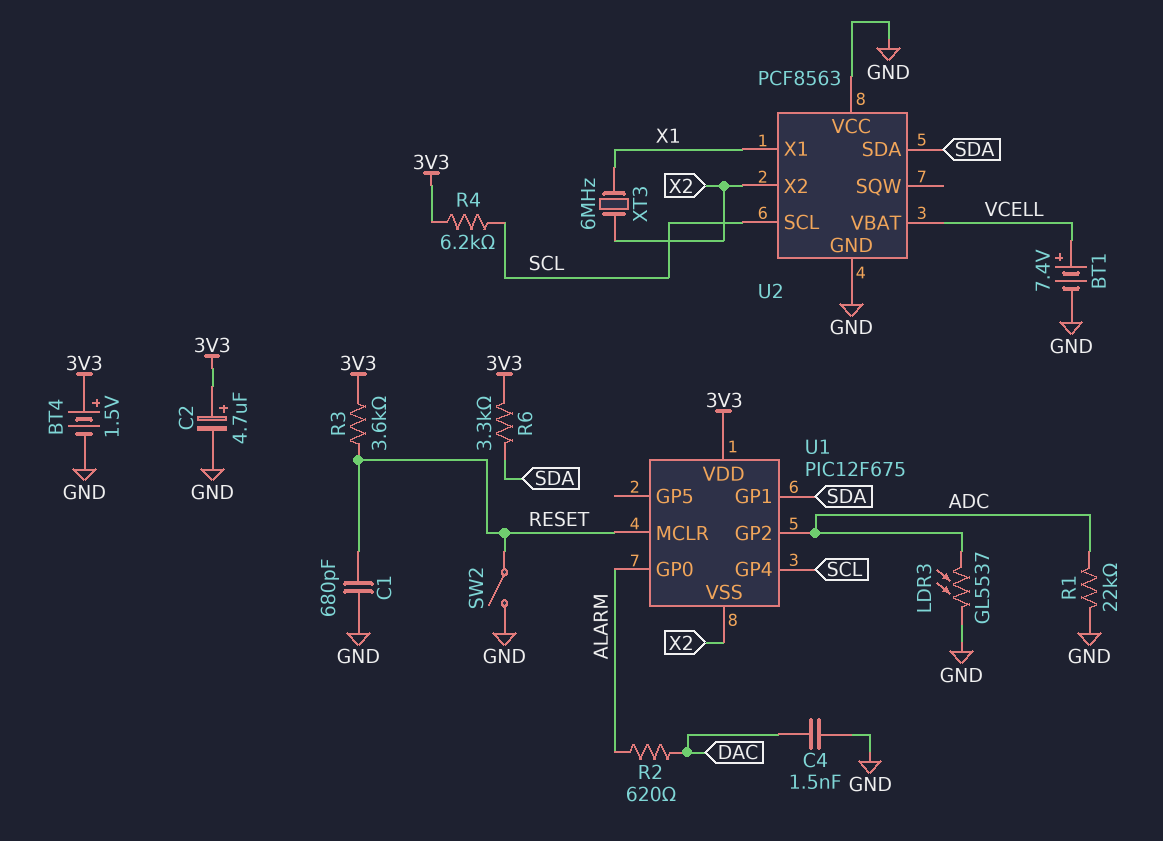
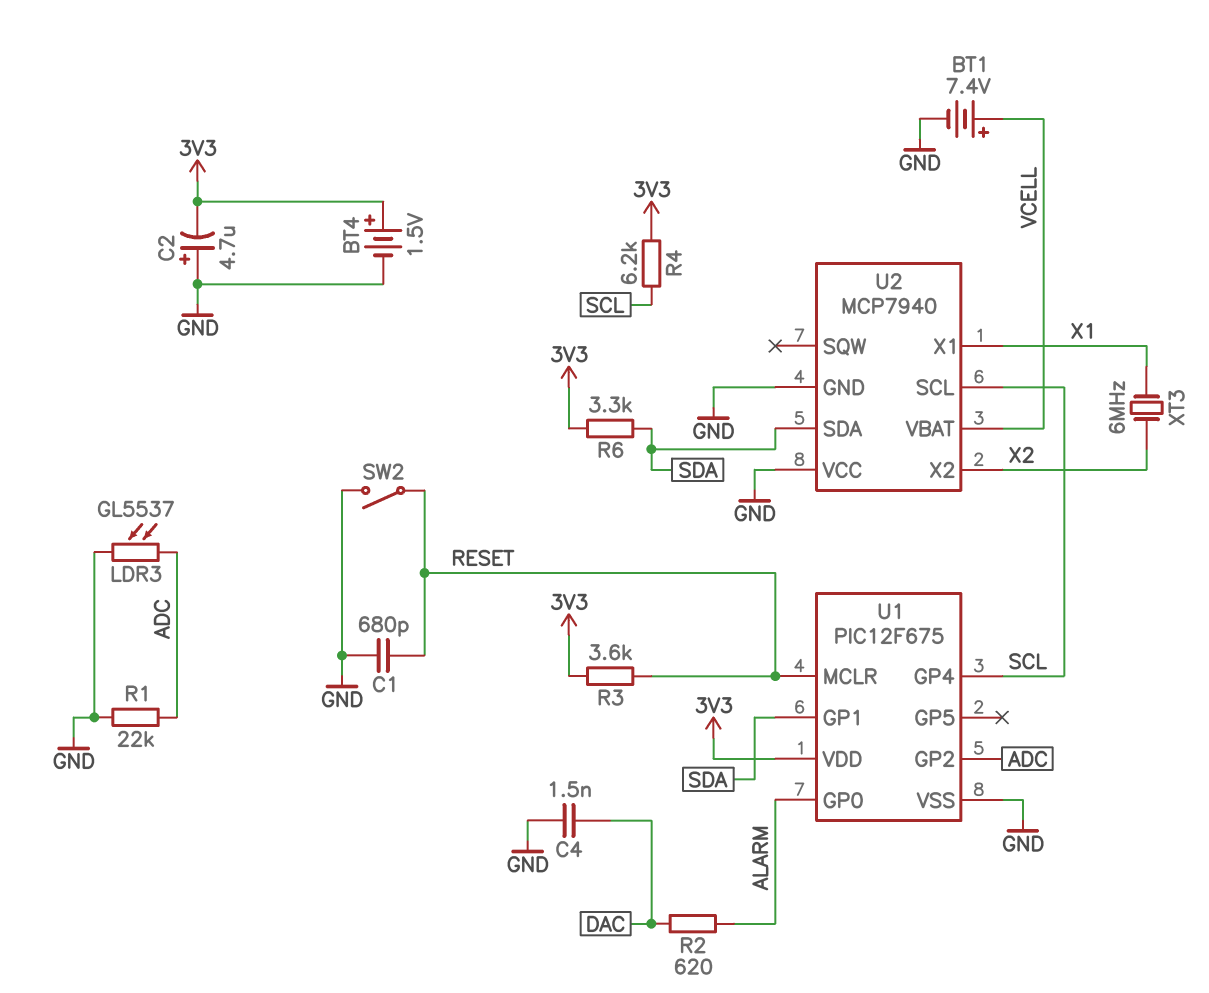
C2: 4.7uF (plus 3V3, minus GND) -> 4.7uF (plus GND, minus 3V3)
U1 pin VSS: X2 -> GND
U2: PCF8563 -> MCP7940

